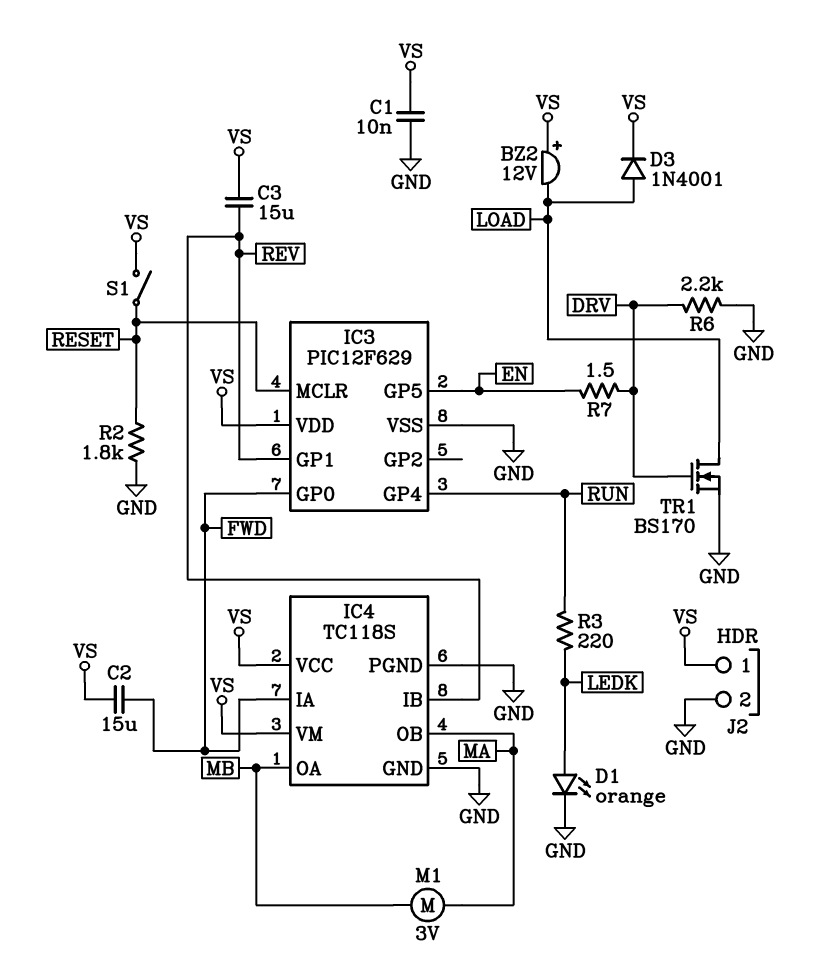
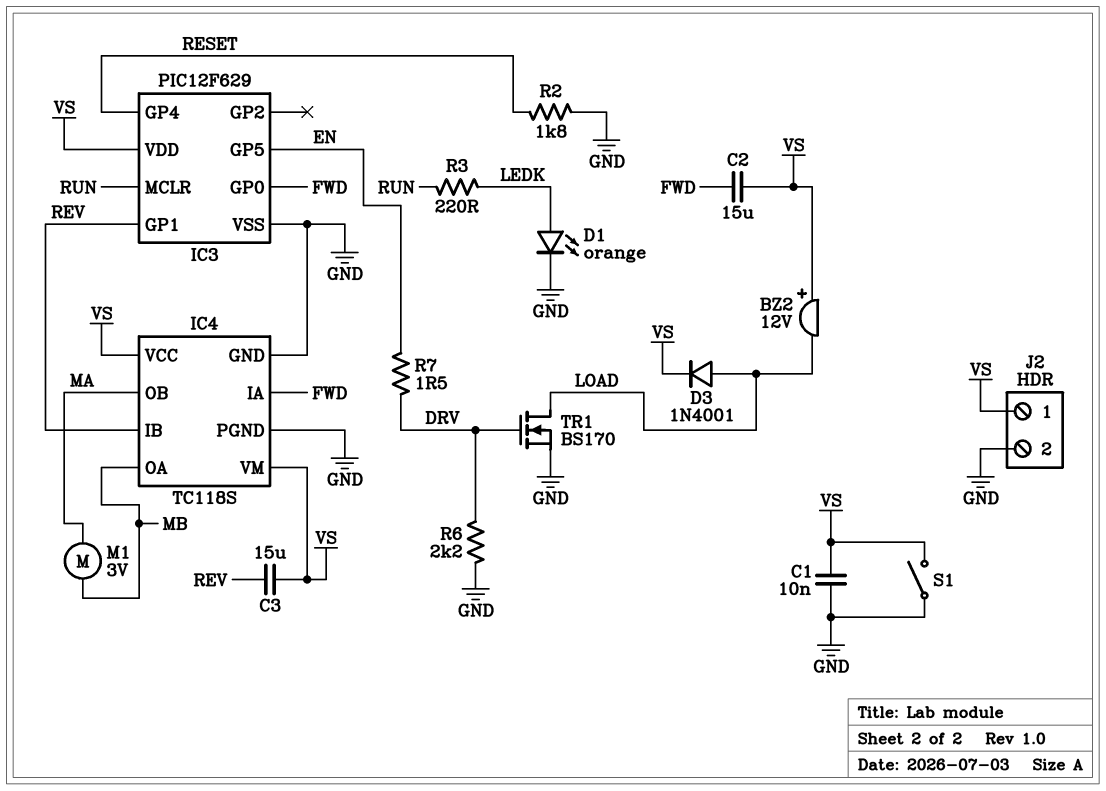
IC3 pin GP4: RUN -> RESET
IC3 pin MCLR: RESET -> RUN
S1: switch (RESET, VS) -> switch (GND, VS)

